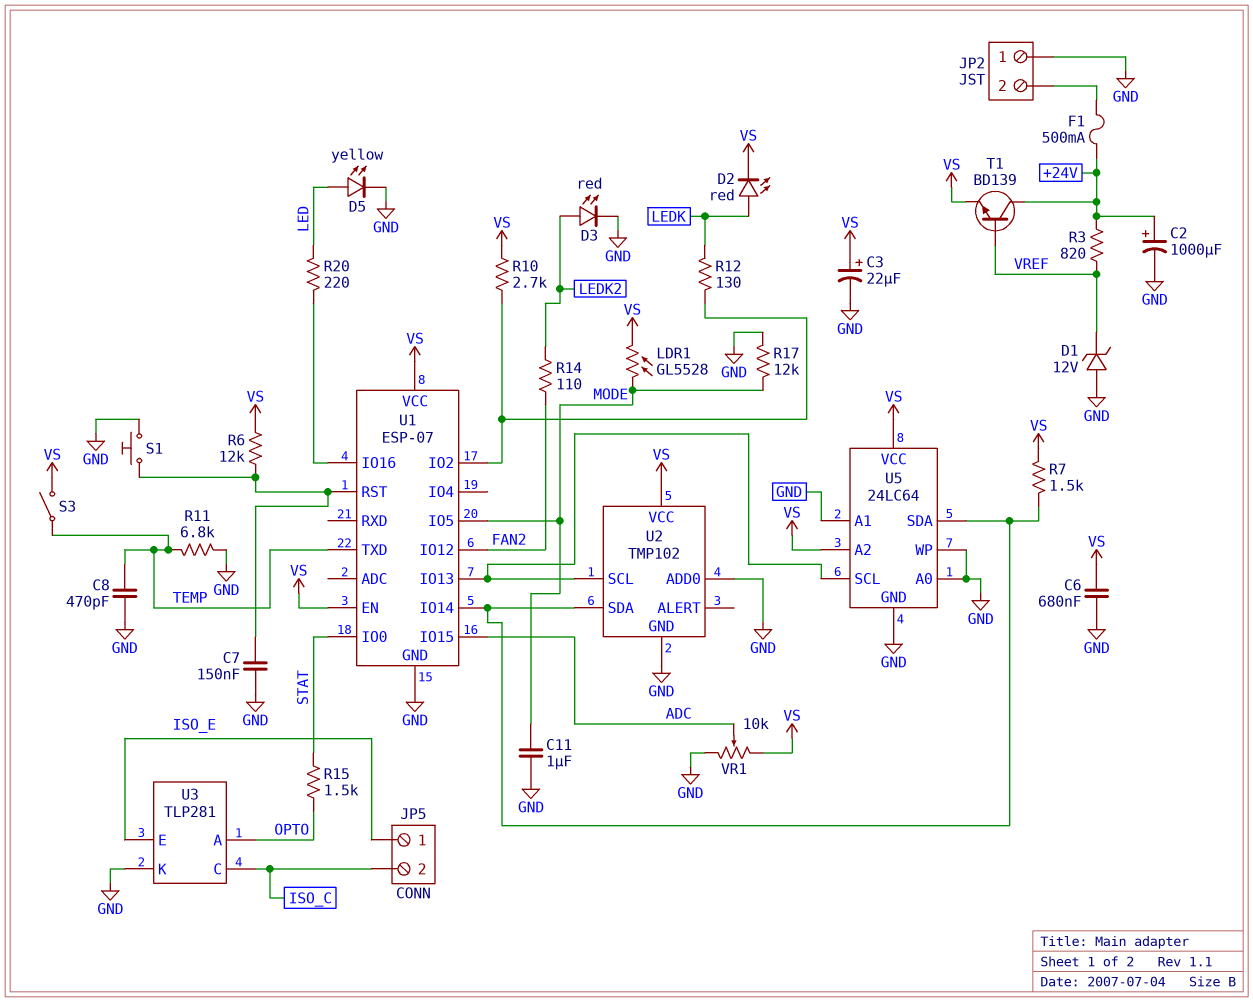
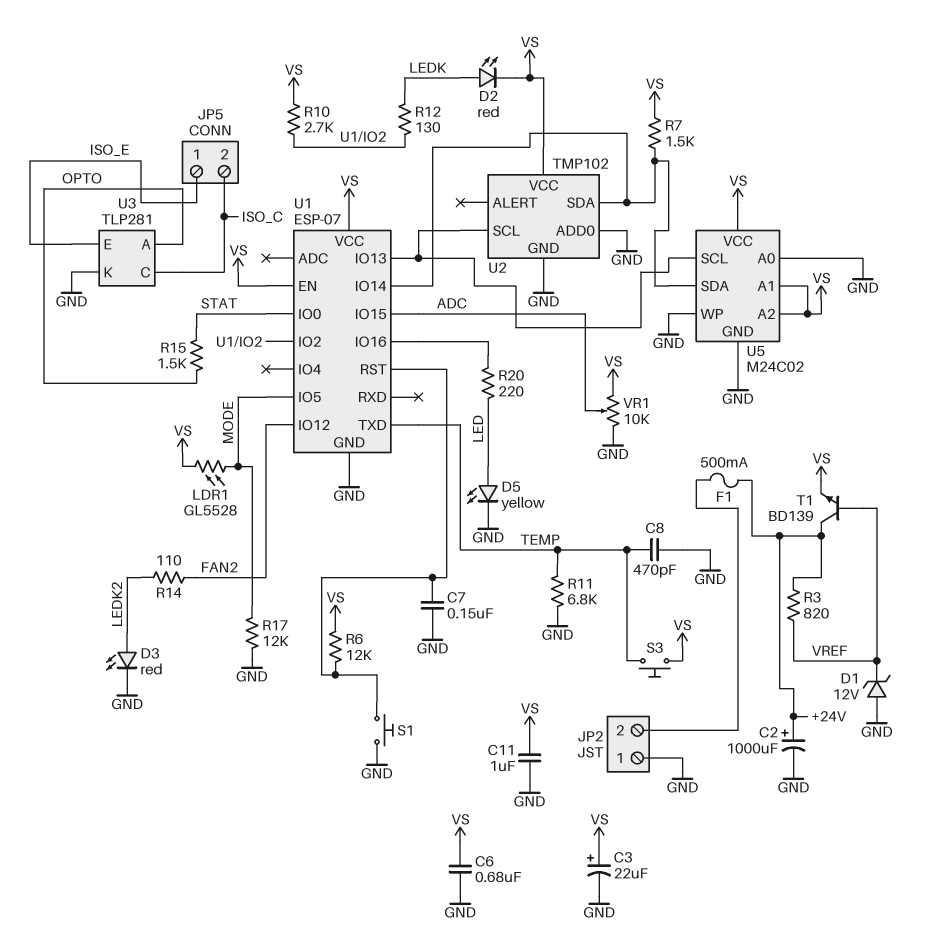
C11: 1uF (GND, MODE) -> 1uF (GND, VS)
S3: switch (TEMP, VS) -> button (TEMP, VS)
U5: 24LC64 -> M24C02
U5 pin A1: GND -> VS

